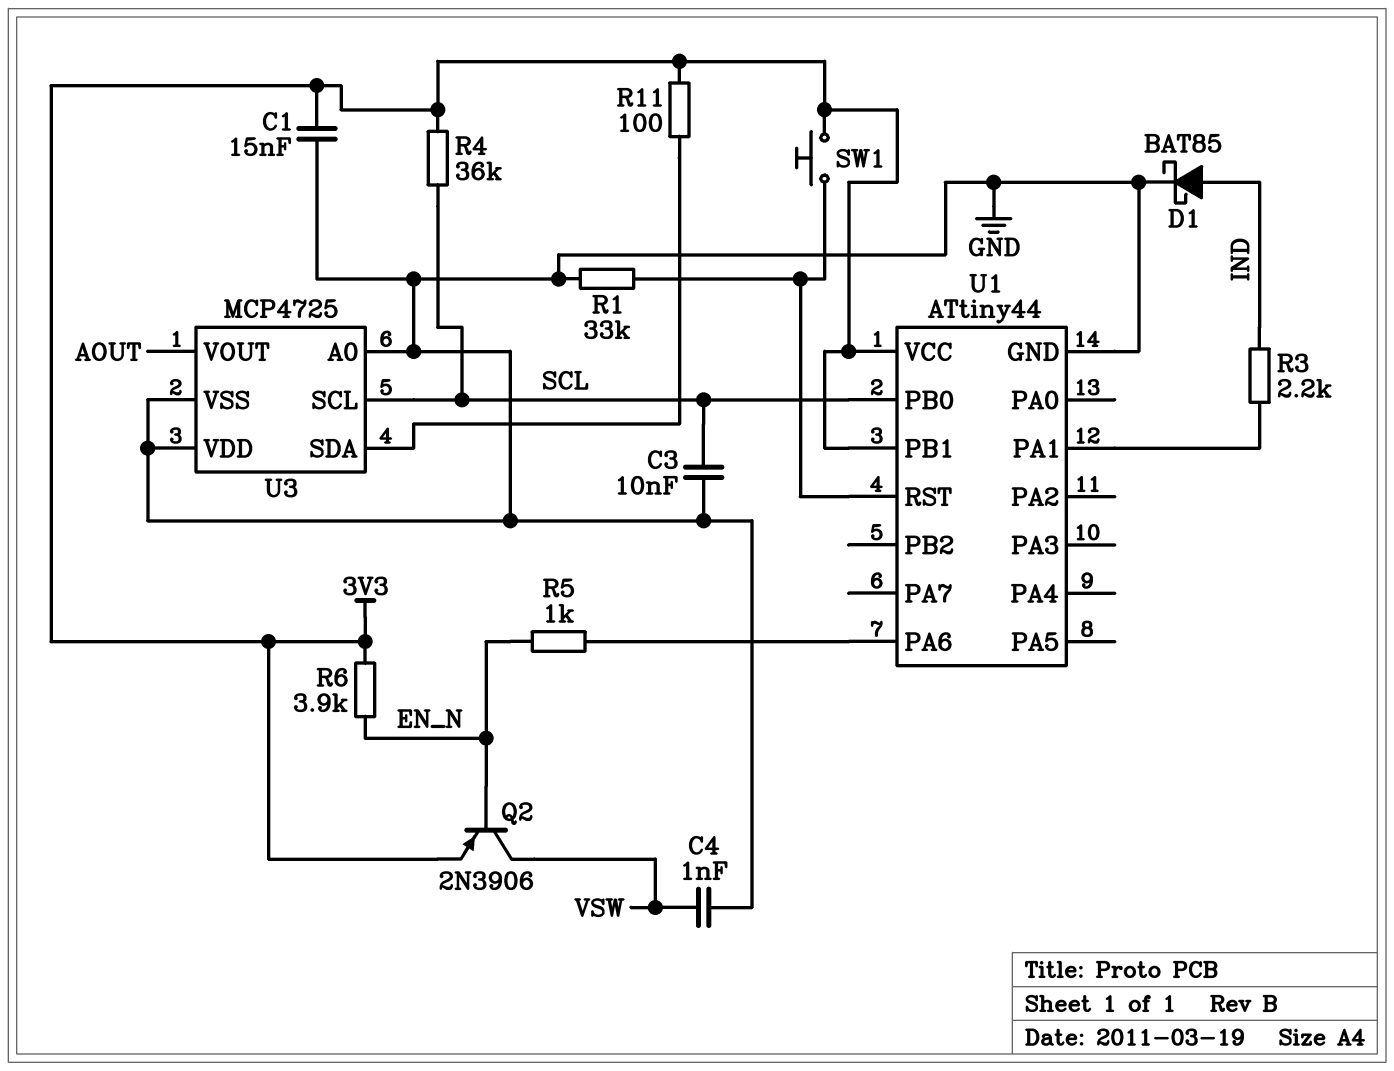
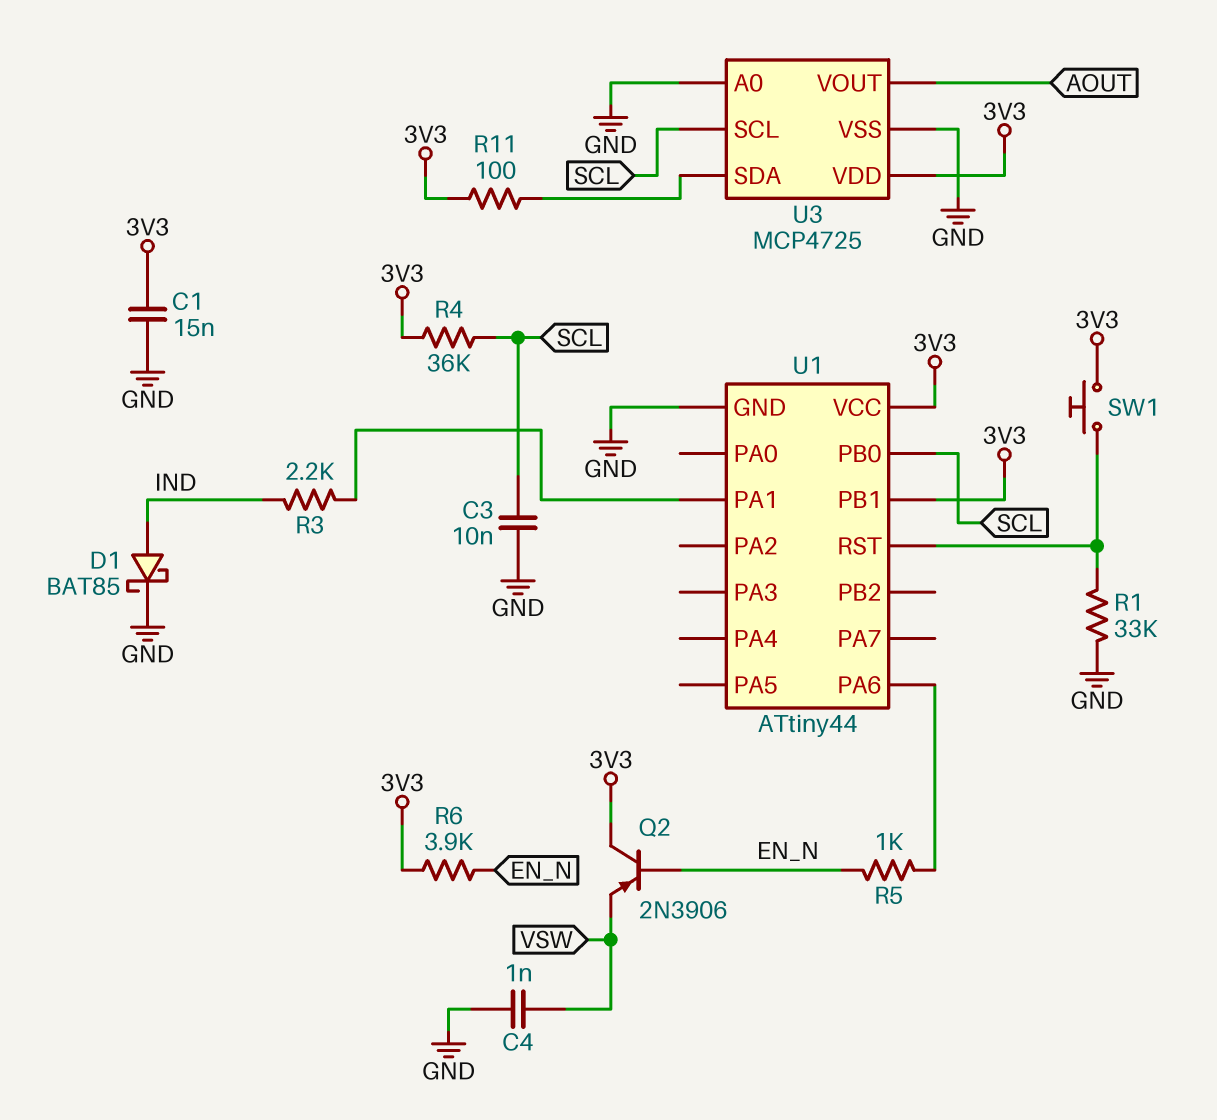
Q2: PNP 2N3906 (B EN_N, C VSW, E 3V3) -> PNP 2N3906 (B EN_N, C 3V3, E VSW)
U3 pin VDD: GND -> 3V3

